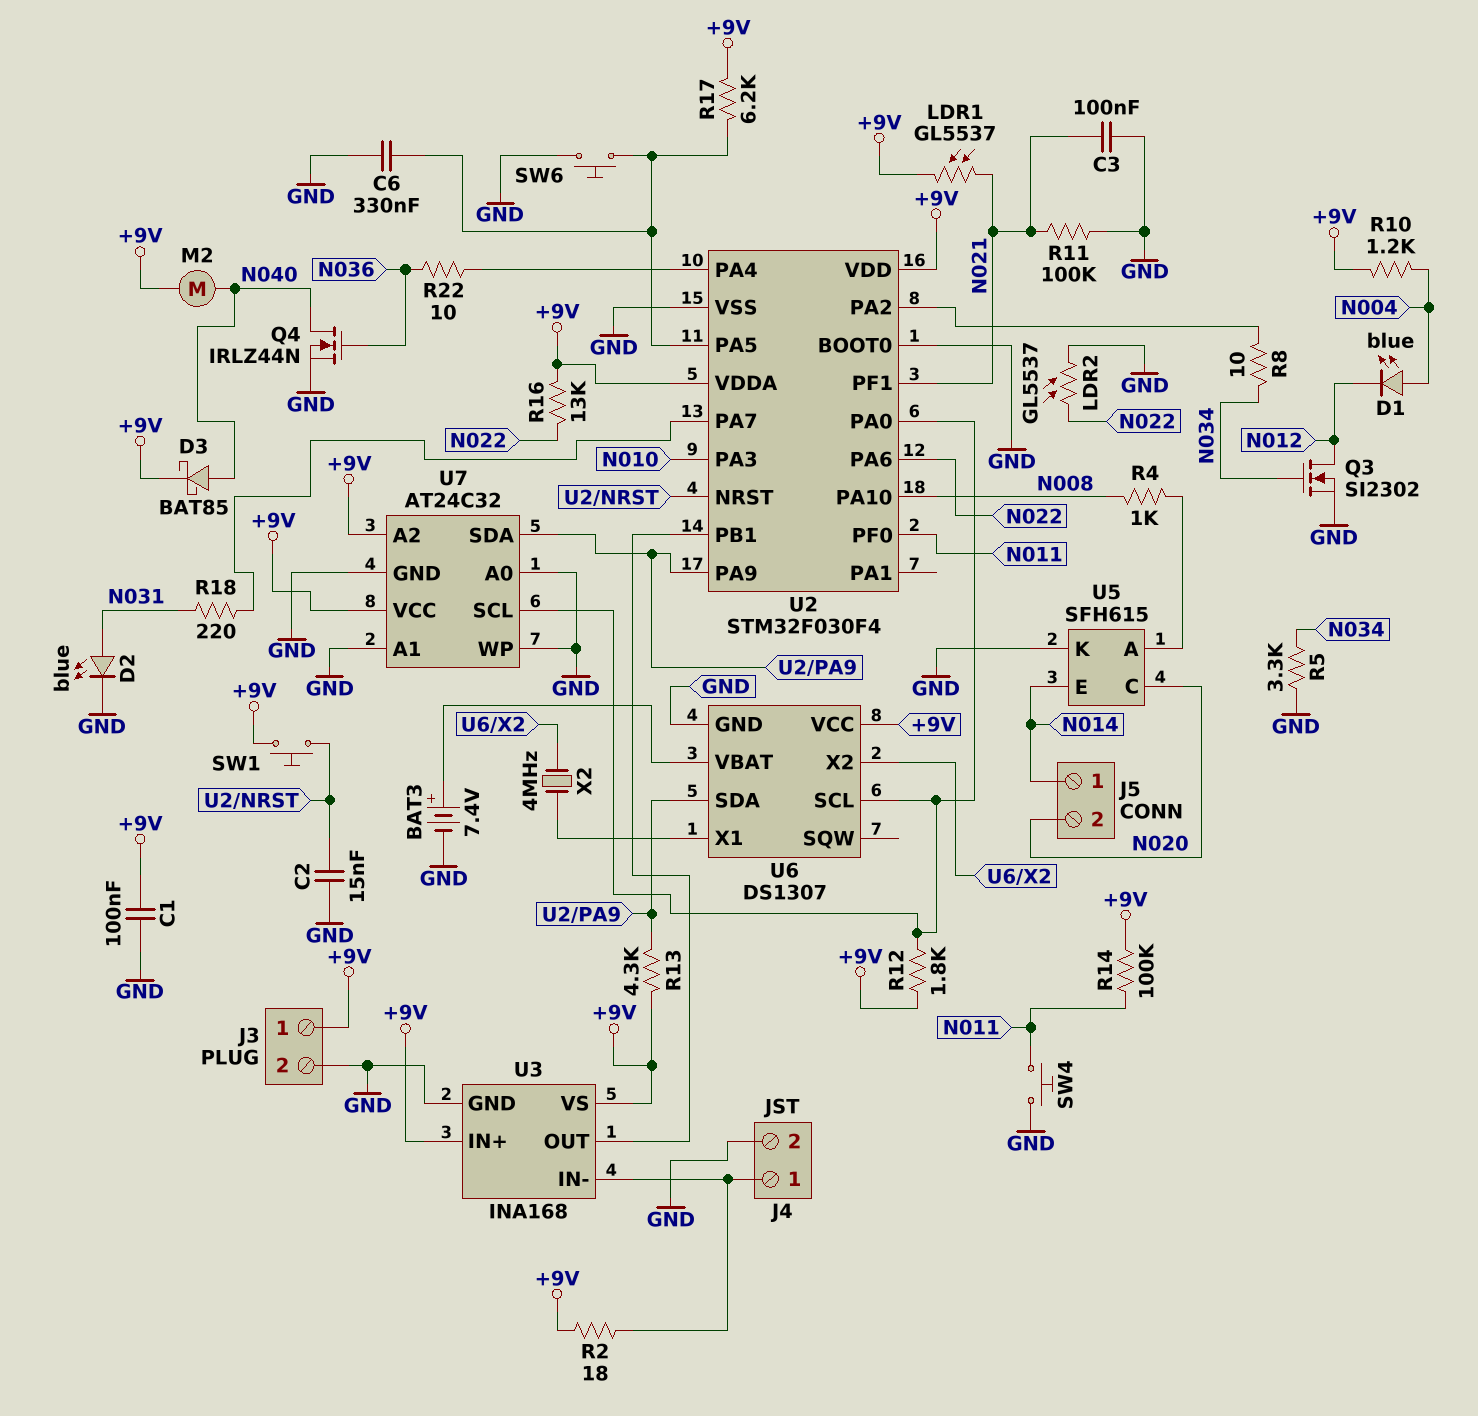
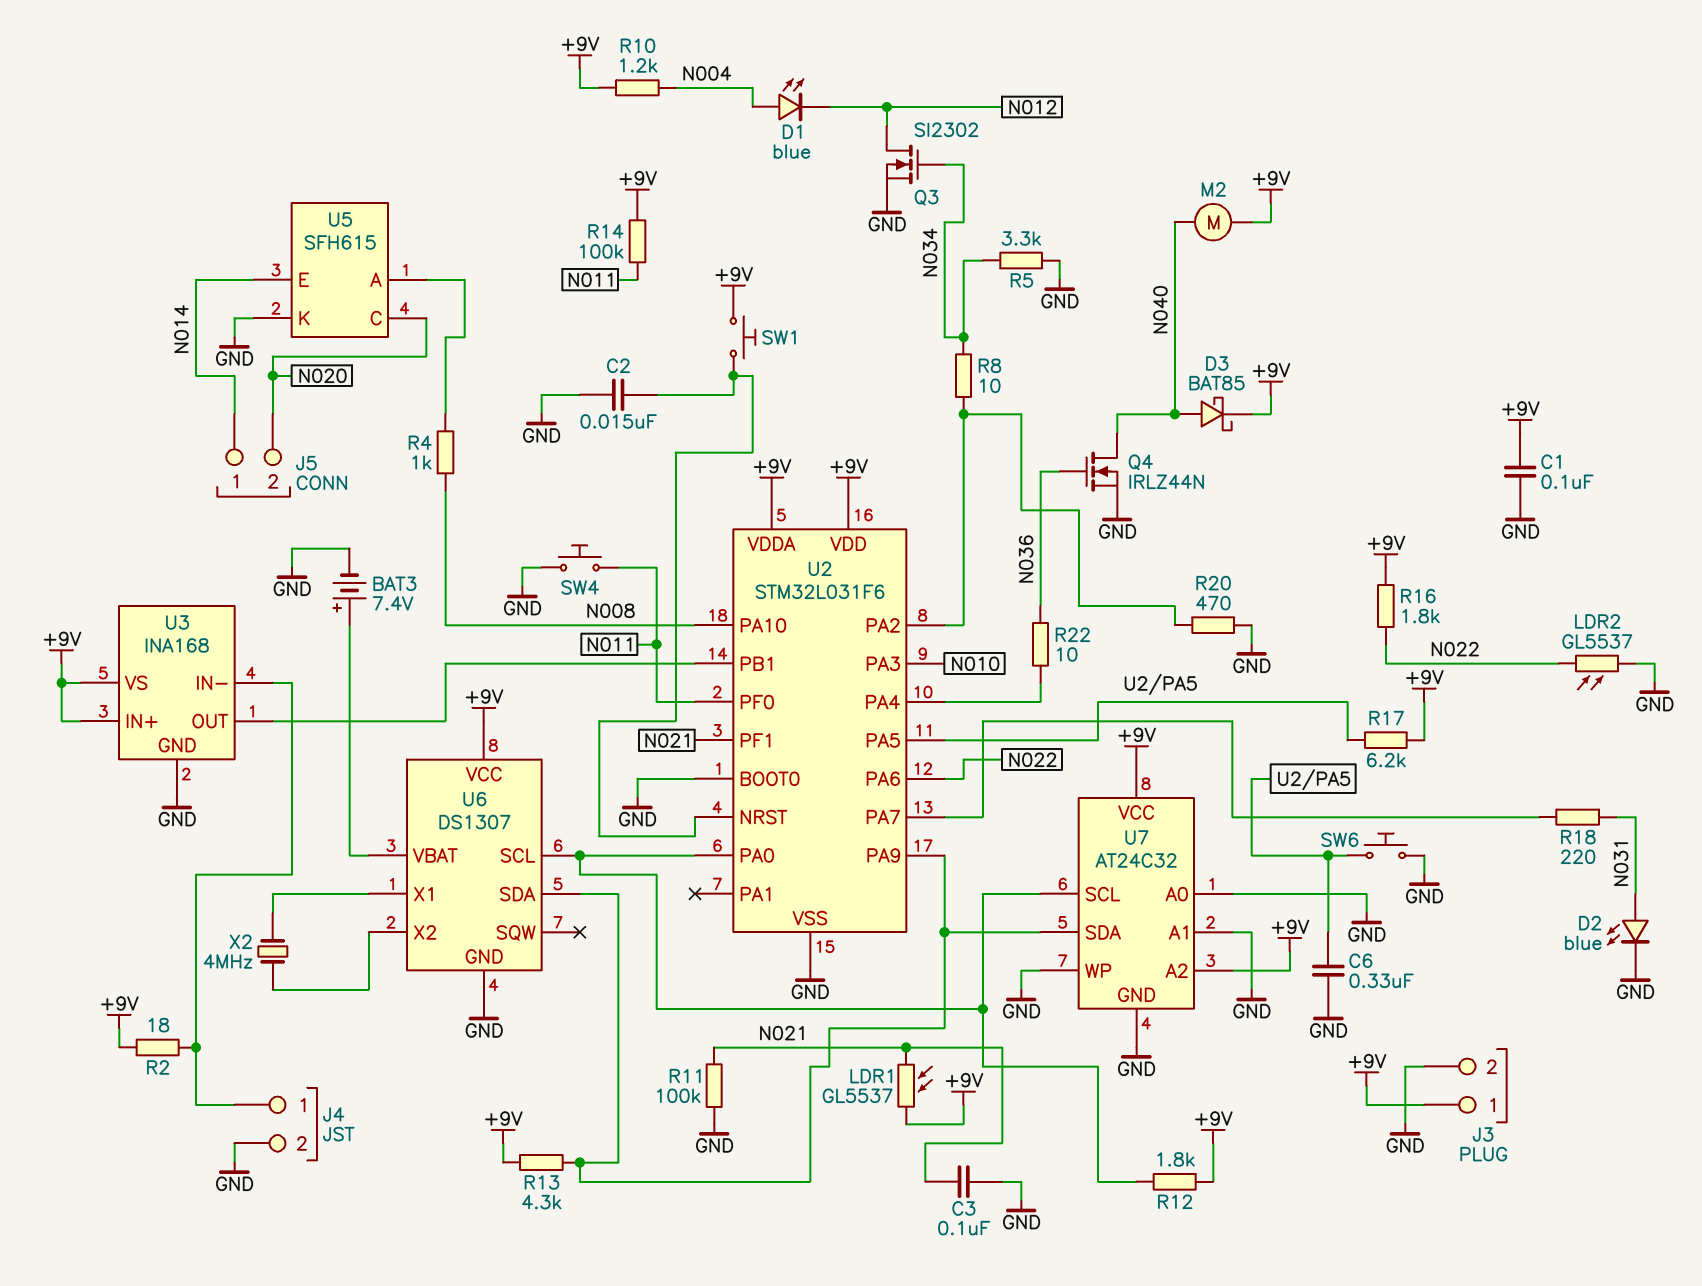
R16: 13k (+9V, N022) -> 1.8k (+9V, N022)
R20: none -> 470 (GND, U2/PA2)
U2: STM32F030F4 -> STM32L031F6

